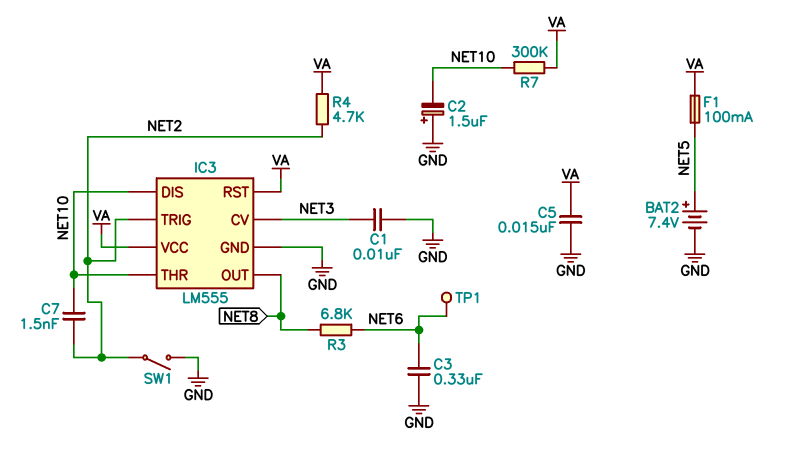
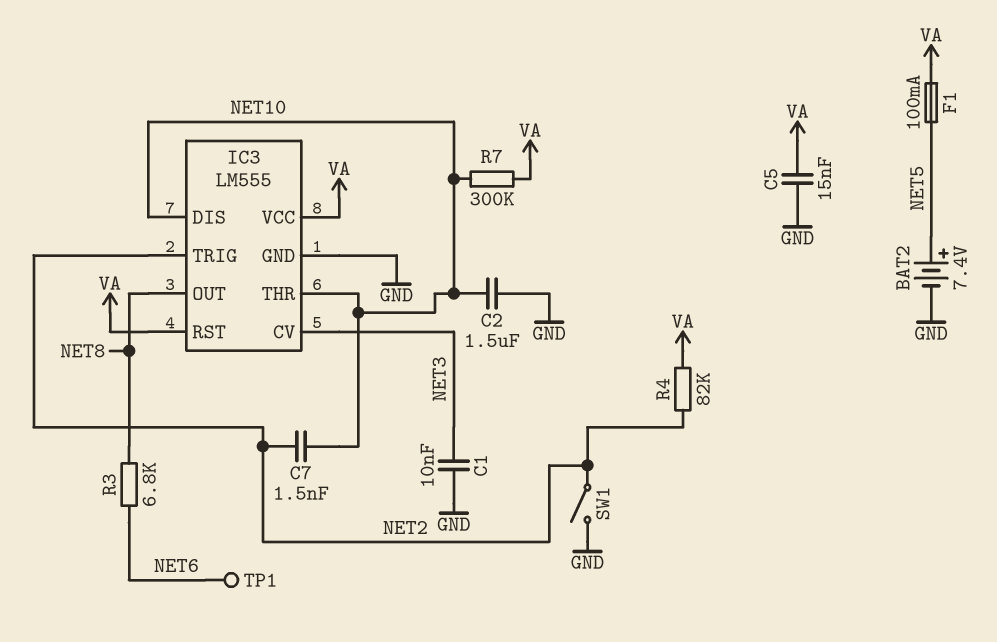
C2: 1.5uF (plus GND, minus NET10) -> 1.5uF (GND, NET10)
C3: 330nF (GND, NET6) -> none
R4: 4.7k (NET2, VA) -> 82k (NET2, VA)

